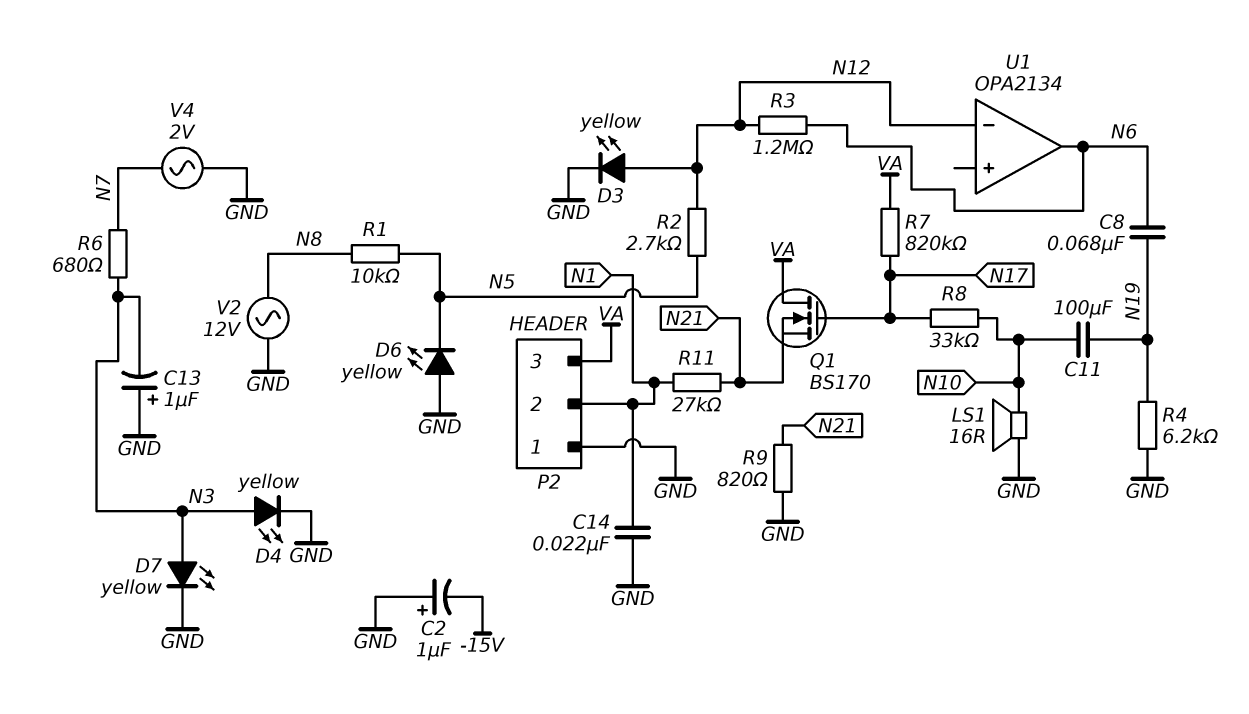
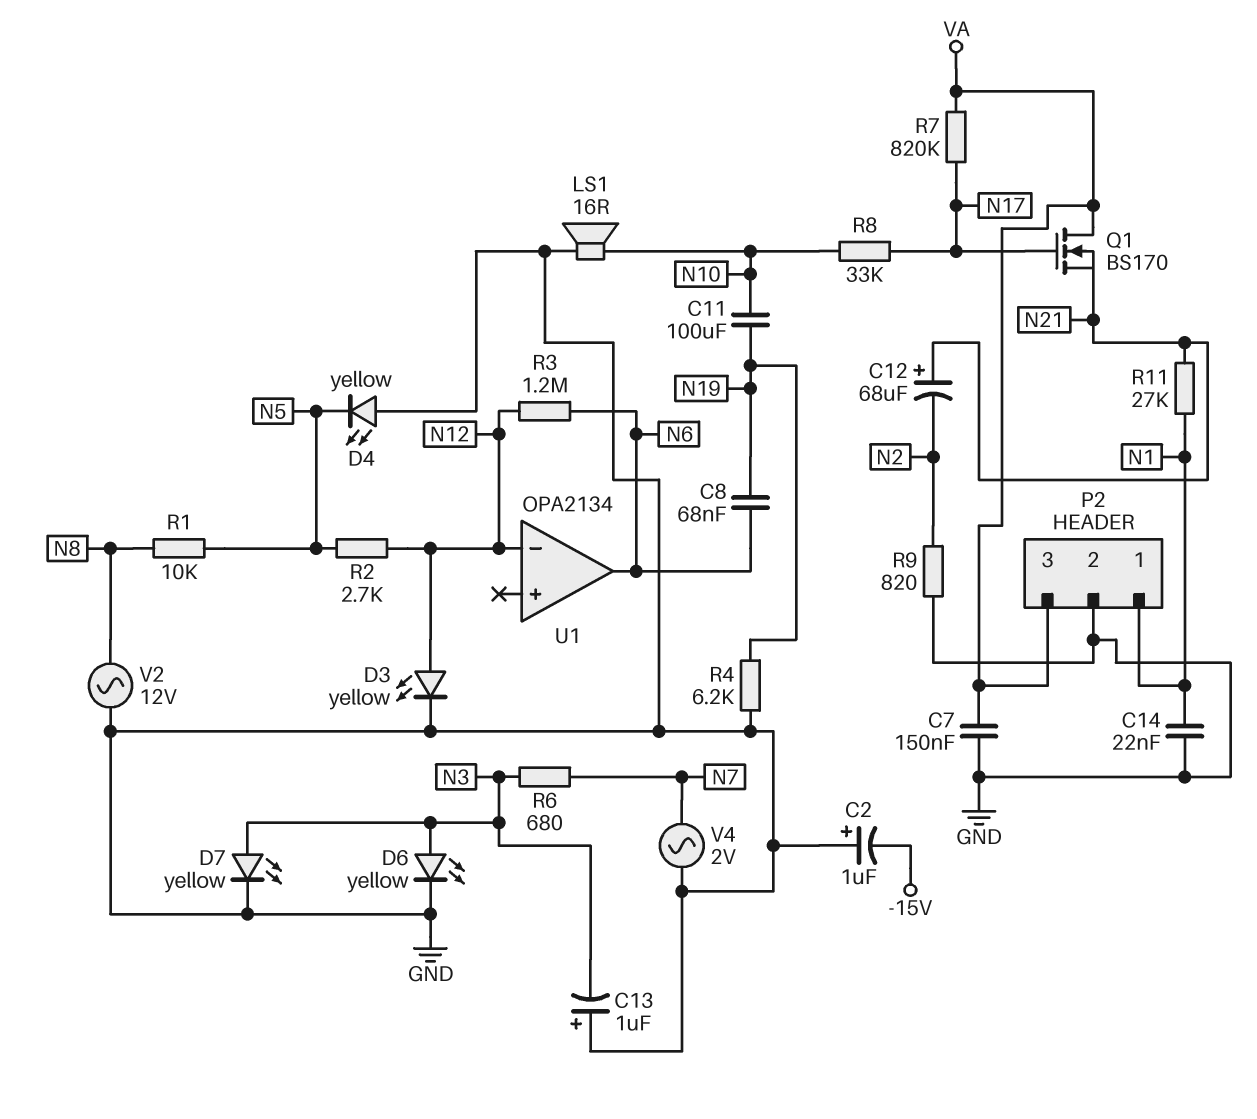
C7: none -> 150nF (GND, VA)
C12: none -> 68uF (plus N21, minus N2)
D4: LED yellow (A N3, K GND) -> LED yellow (A GND, K N5)
D6: LED yellow (A GND, K N5) -> LED yellow (A N3, K GND)
P2 pin 1: GND -> N1
P2 pin 2: N1 -> GND
R9: 820 (GND, N21) -> 820 (GND, N2)

